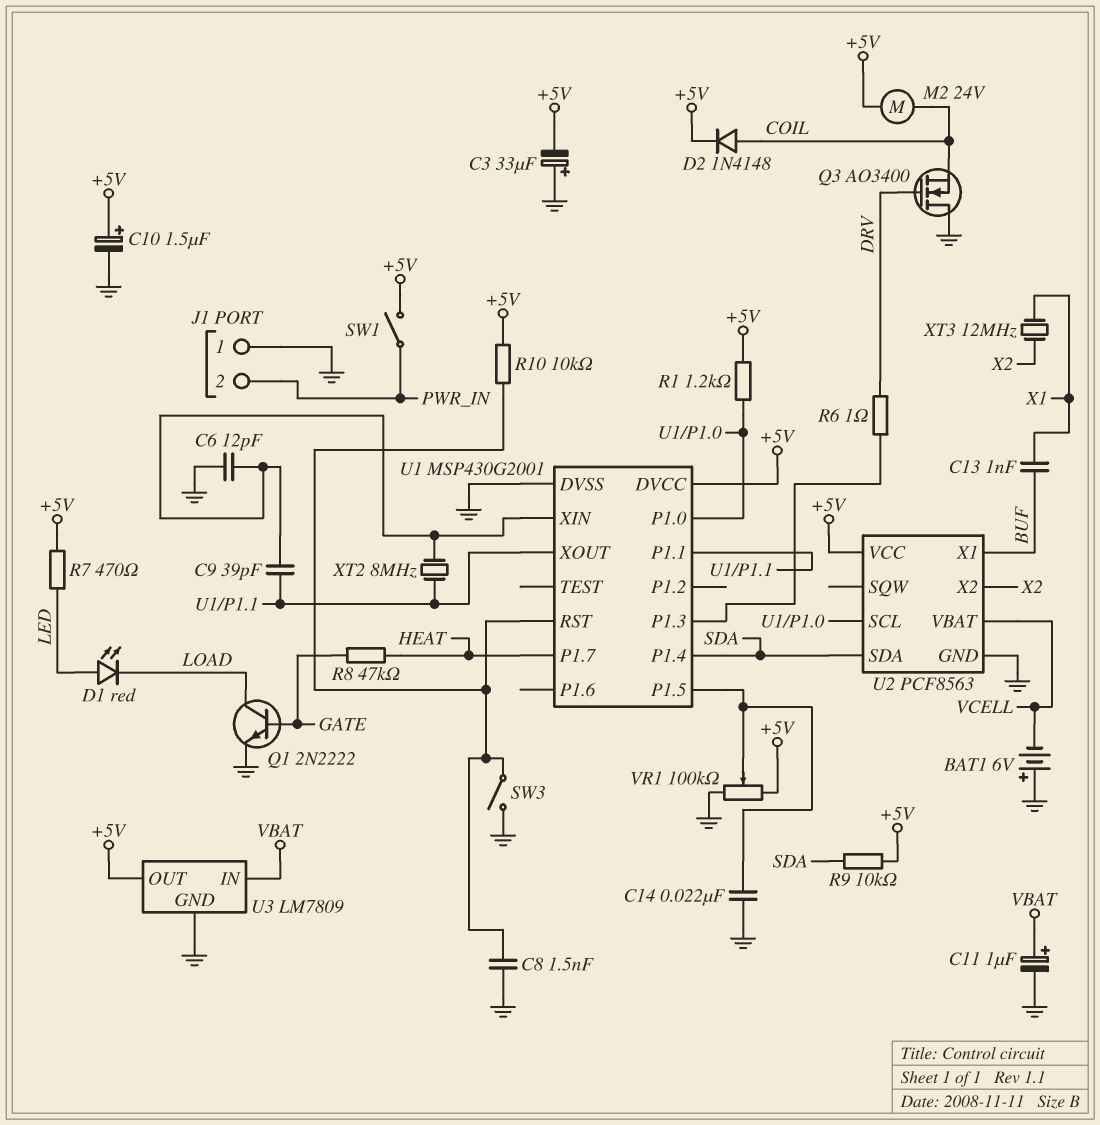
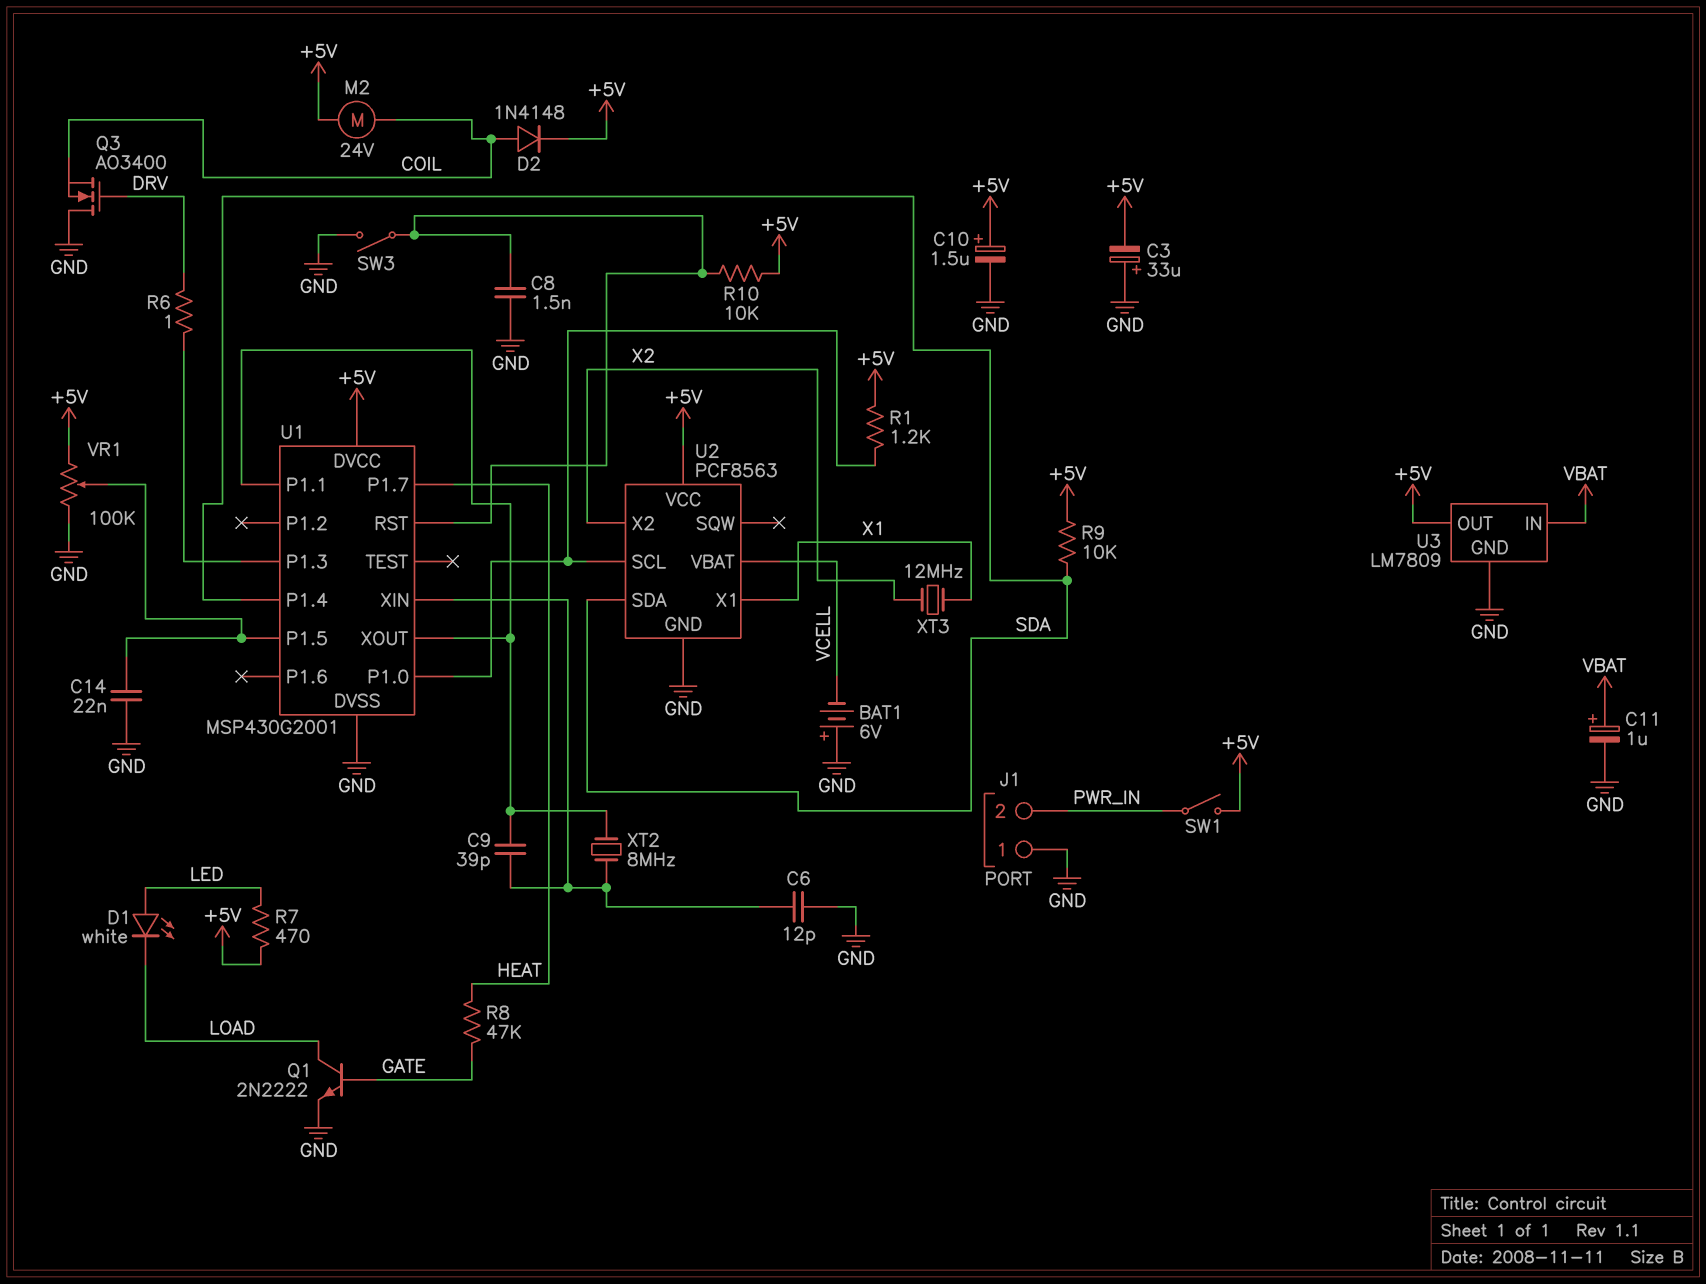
C13: 1nF (BUF, X1) -> none
D1: LED red (A LED, K LOAD) -> LED white (A LED, K LOAD)
U2 pin X1: BUF -> X1

